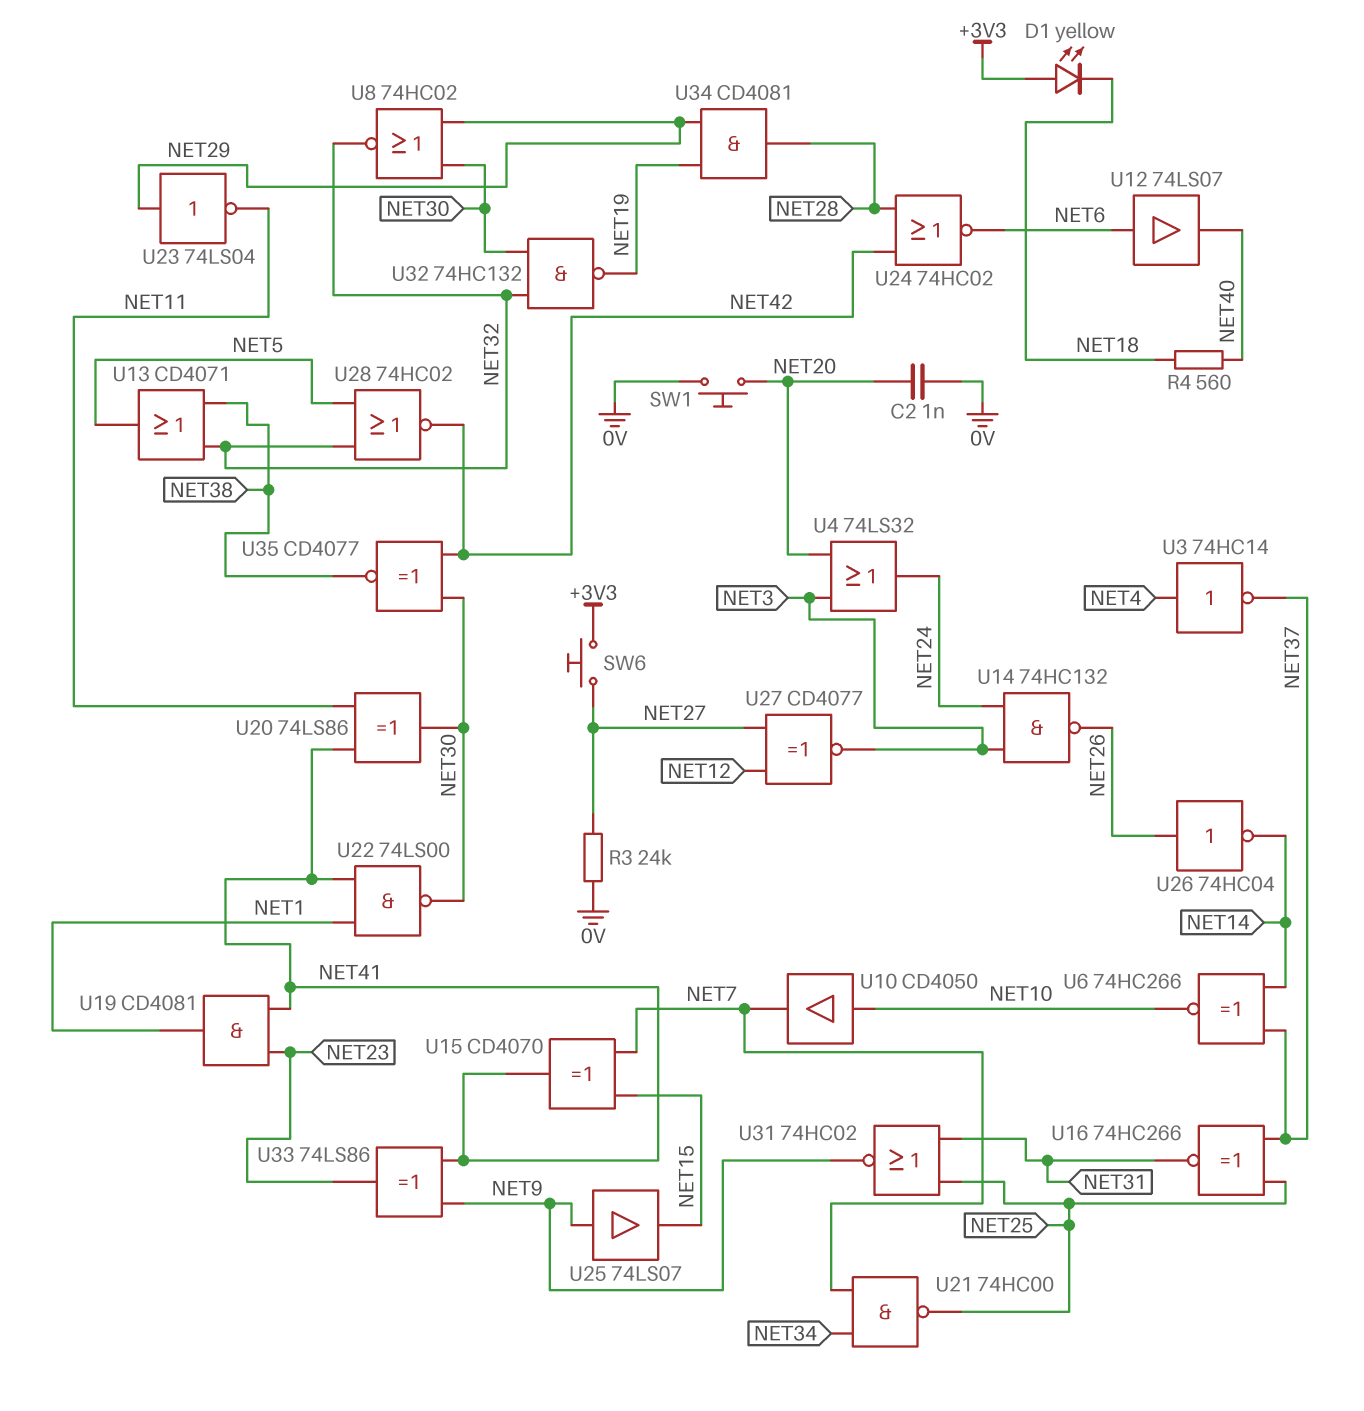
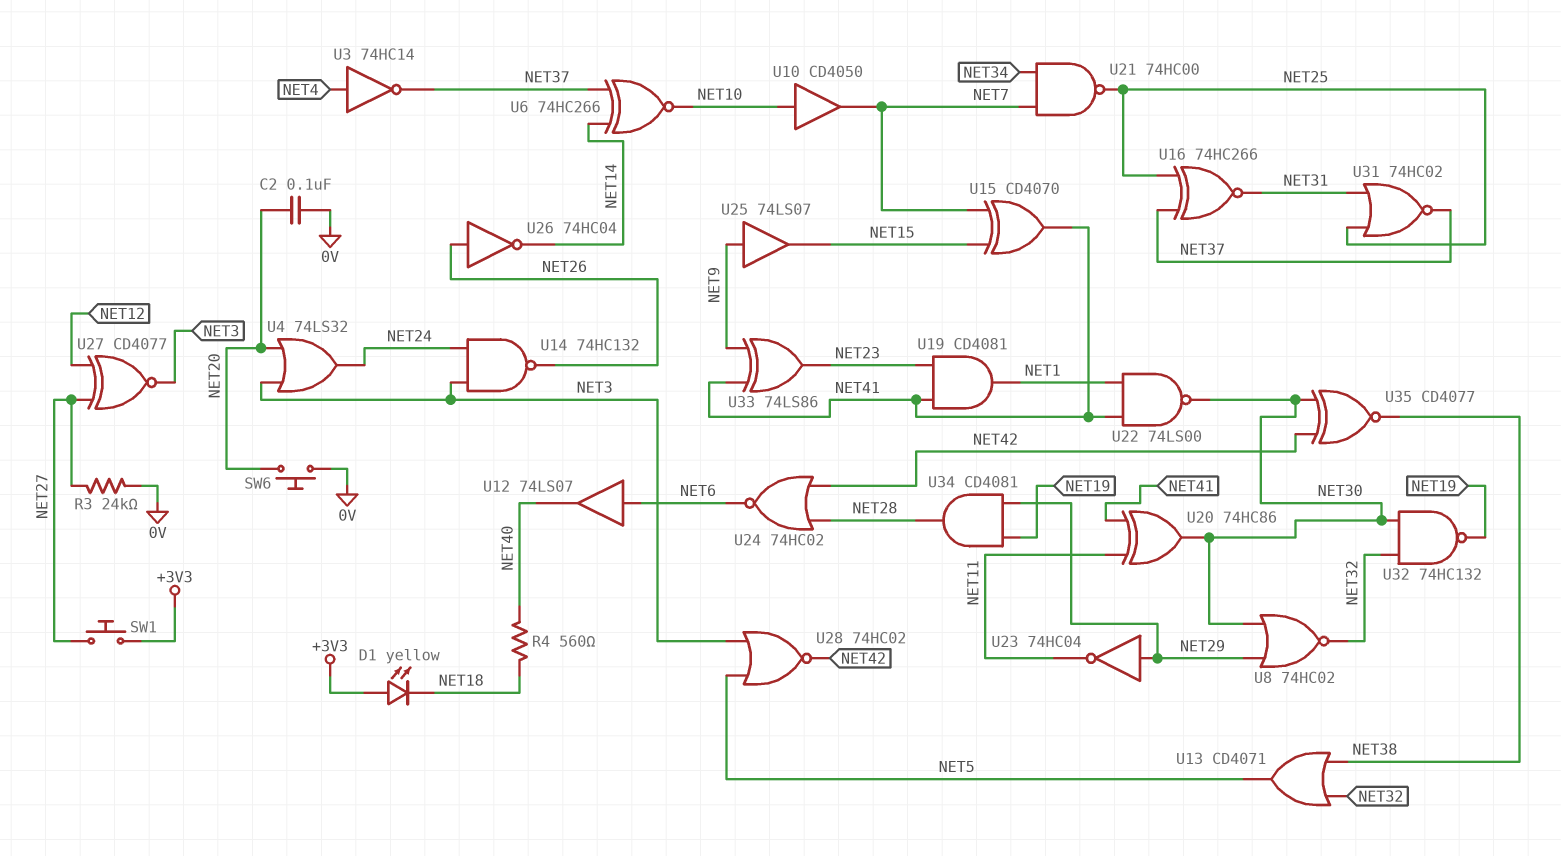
C2: 1nF (0V, NET20) -> 100nF (0V, NET20)
SW1: button (0V, NET20) -> button (+3V3, NET27)
SW6: button (+3V3, NET27) -> button (0V, NET20)
U20: XOR 74LS86 (in NET11, in NET41, out NET30) -> XOR 74HC86 (in NET11, in NET41, out NET30)
U23: NOT 74LS04 (in NET29, out NET11) -> NOT 74HC04 (in NET29, out NET11)
U28: NOR 74HC02 (in NET5, in NET32, out NET42) -> NOR 74HC02 (in NET3, in NET5, out NET42)
U31: NOR 74HC02 (in NET25, in NET31, out NET9) -> NOR 74HC02 (in NET25, in NET31, out NET37)

